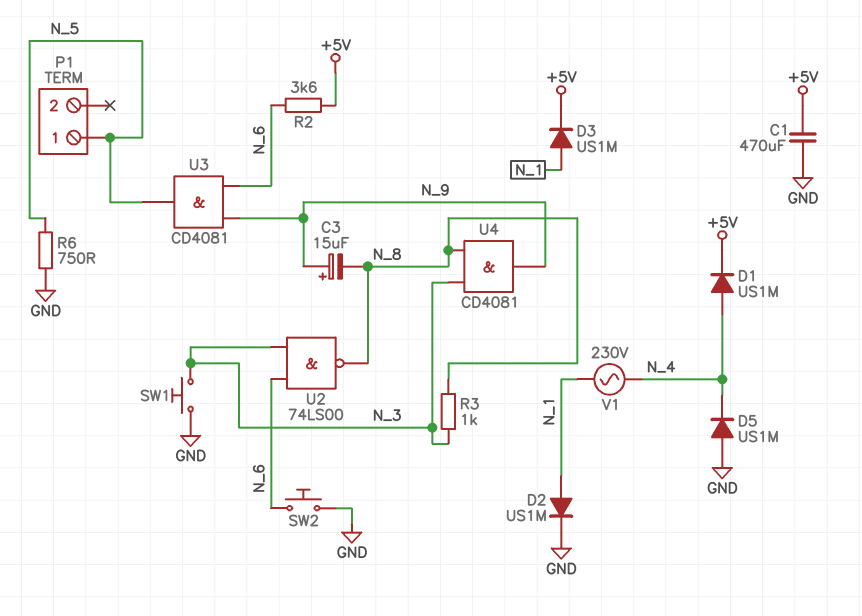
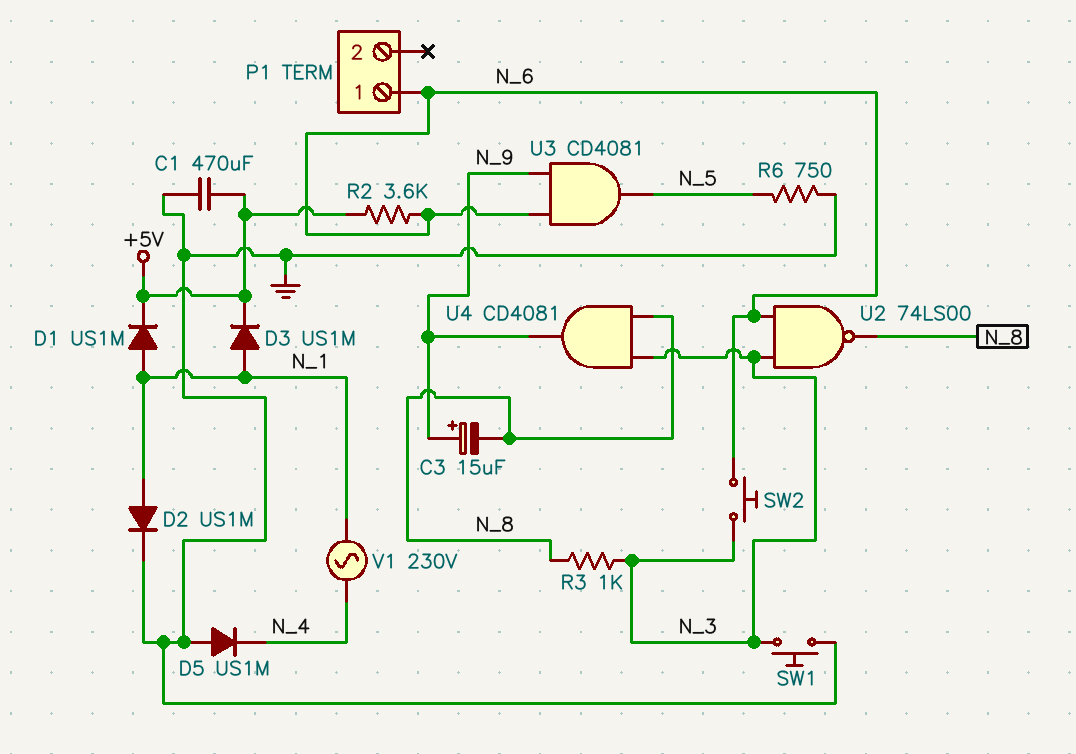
D1: diode US1M (A N_4, K +5V) -> diode US1M (A N_1, K +5V)
P1 pin 1: N_5 -> N_6
SW2: button (GND, N_6) -> button (N_3, N_6)

